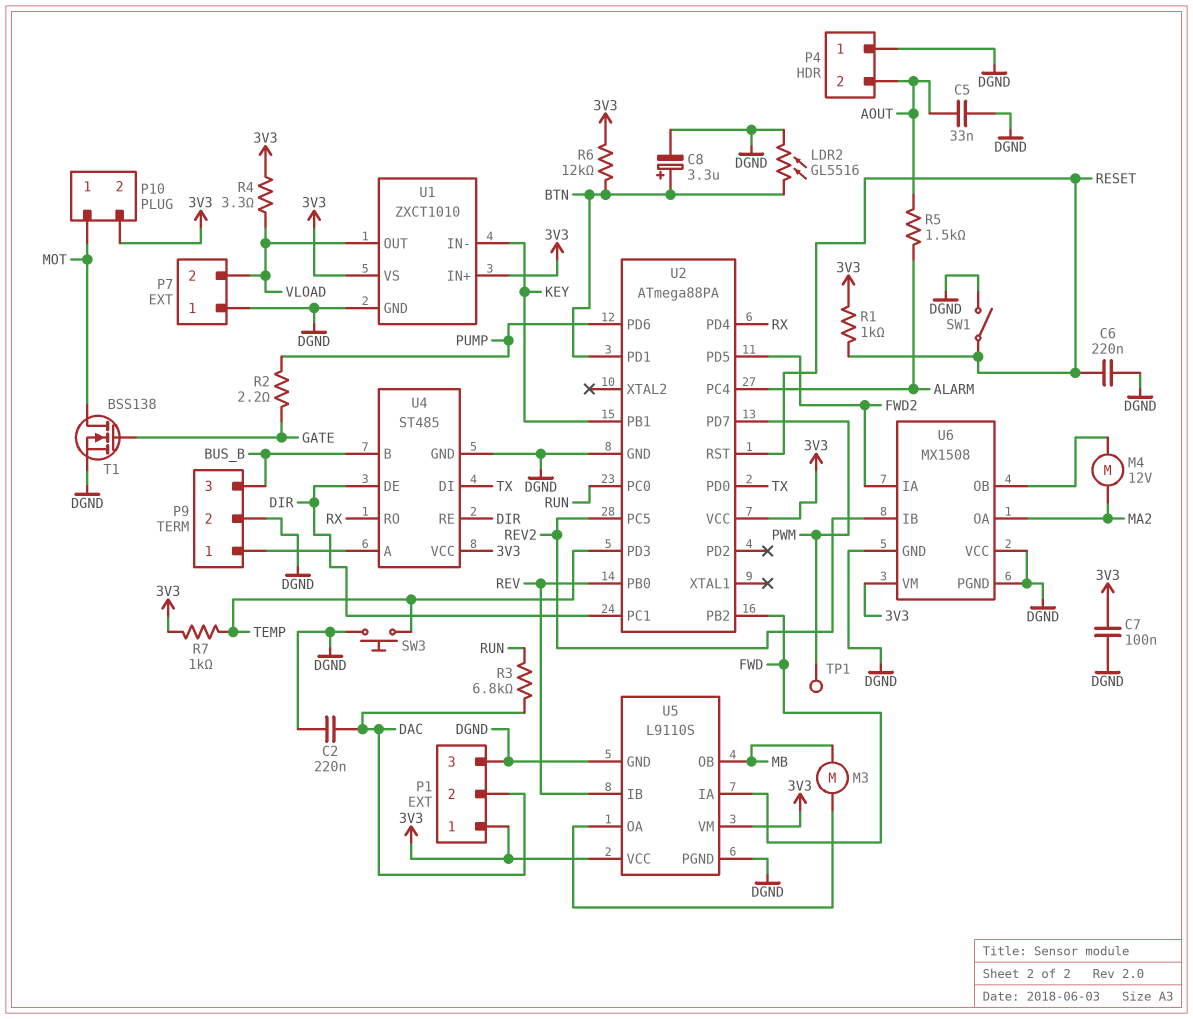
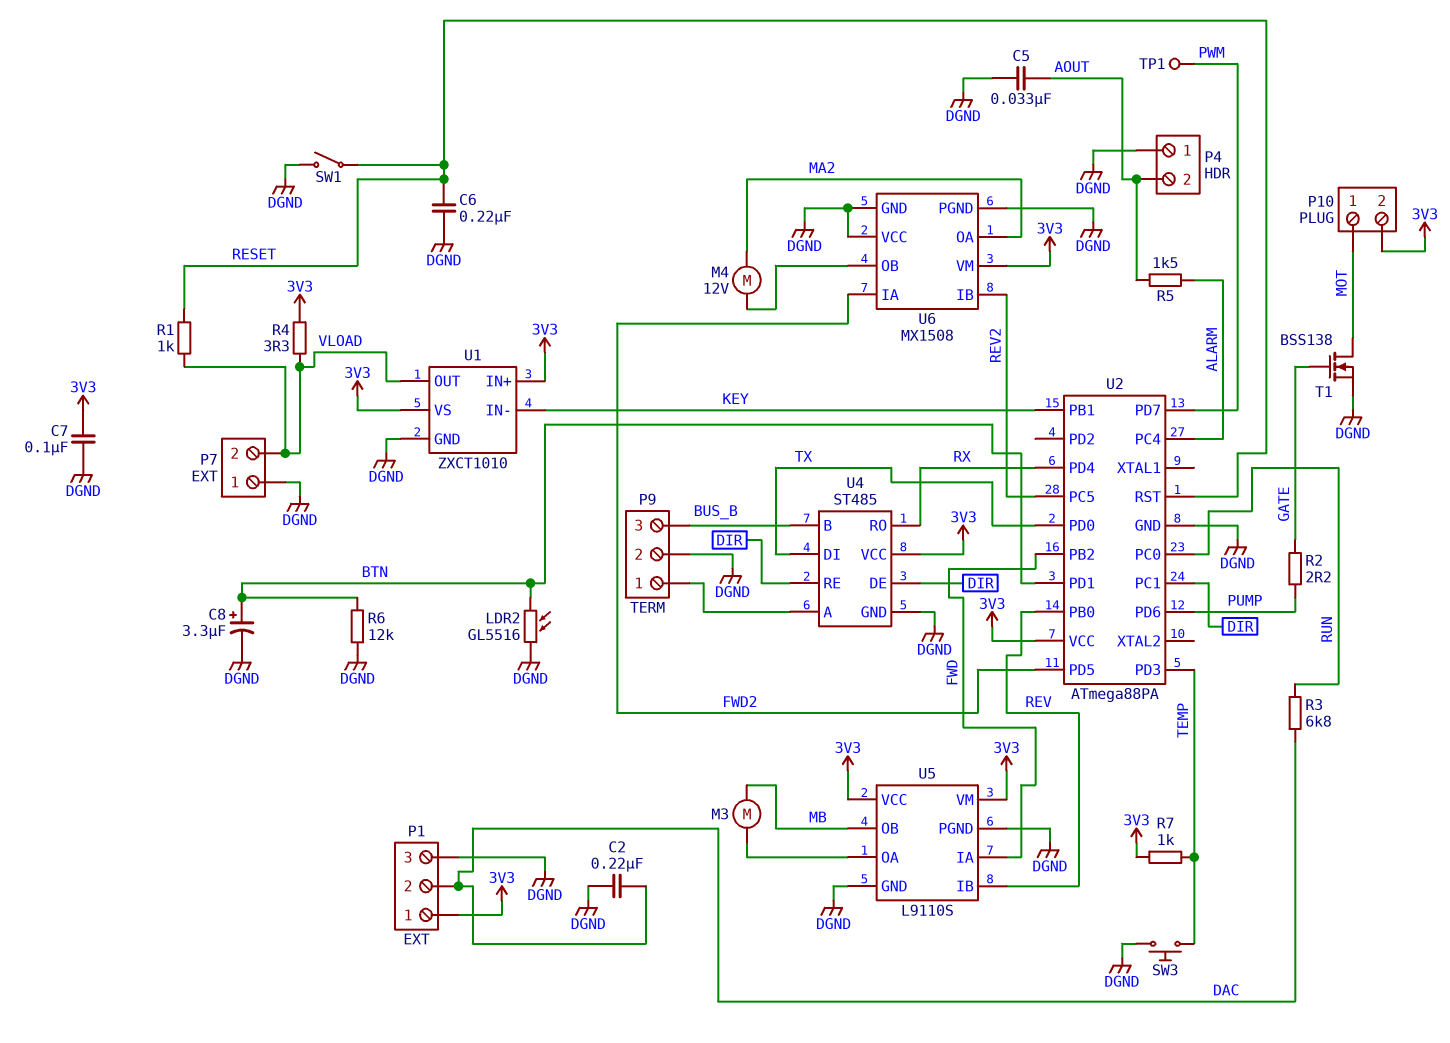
R1: 1k (3V3, RESET) -> 1k (RESET, VLOAD)
R6: 12k (3V3, BTN) -> 12k (BTN, DGND)

